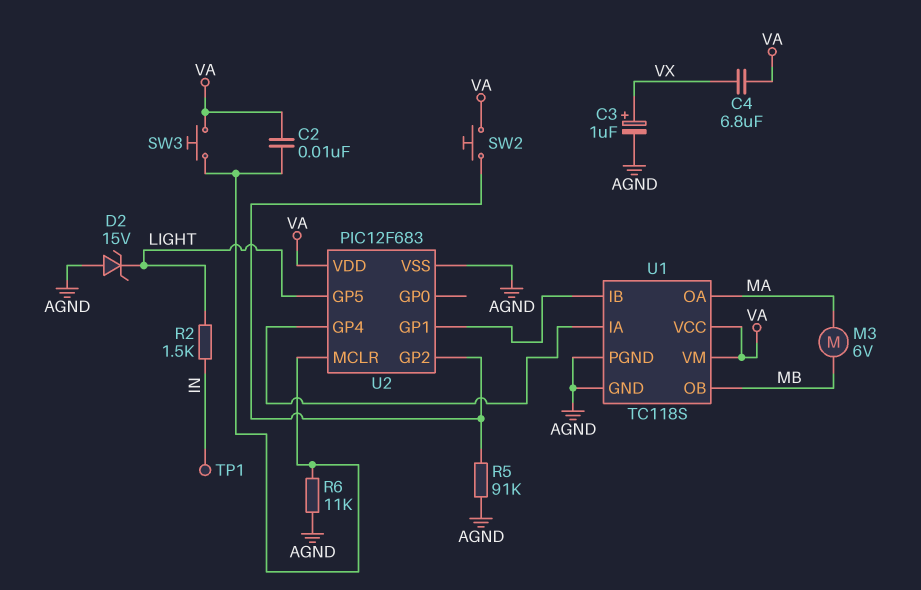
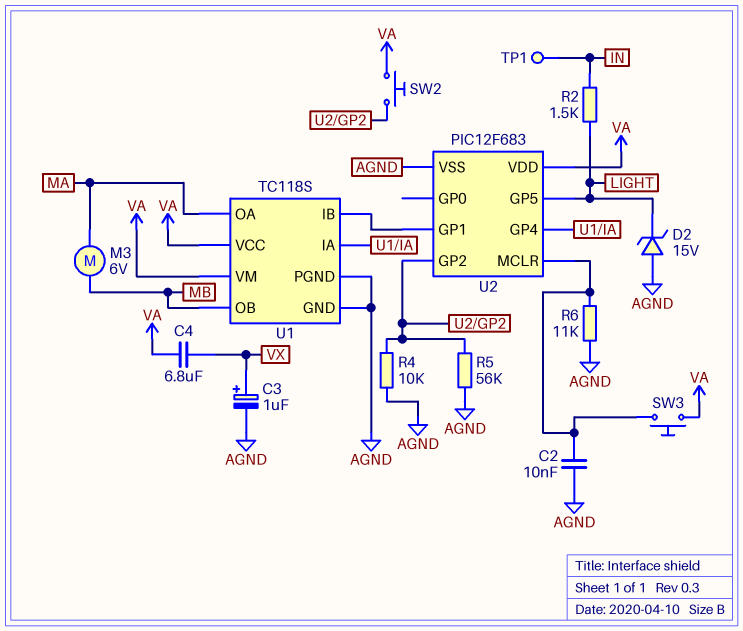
C2: 10nF (U2/MCLR, VA) -> 10nF (AGND, U2/MCLR)
R4: none -> 10k (AGND, U2/GP2)
R5: 91k (AGND, U2/GP2) -> 56k (AGND, U2/GP2)

